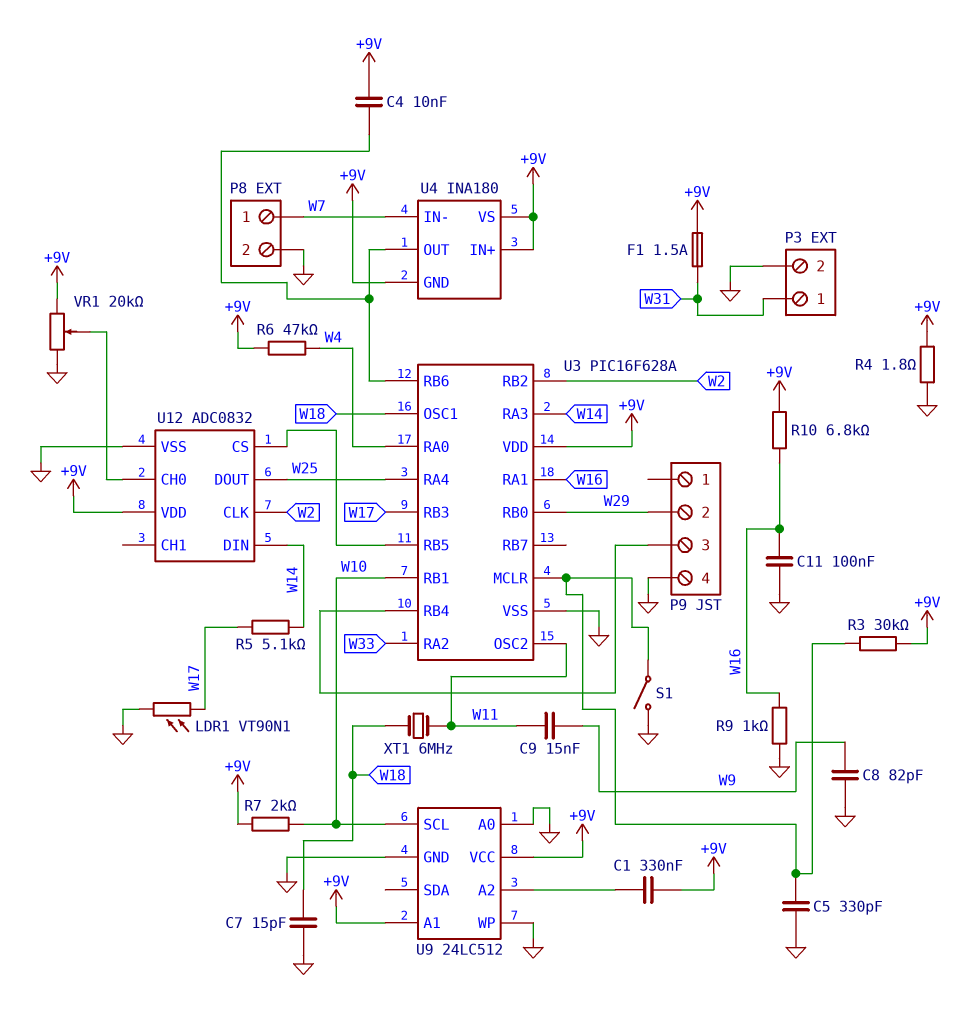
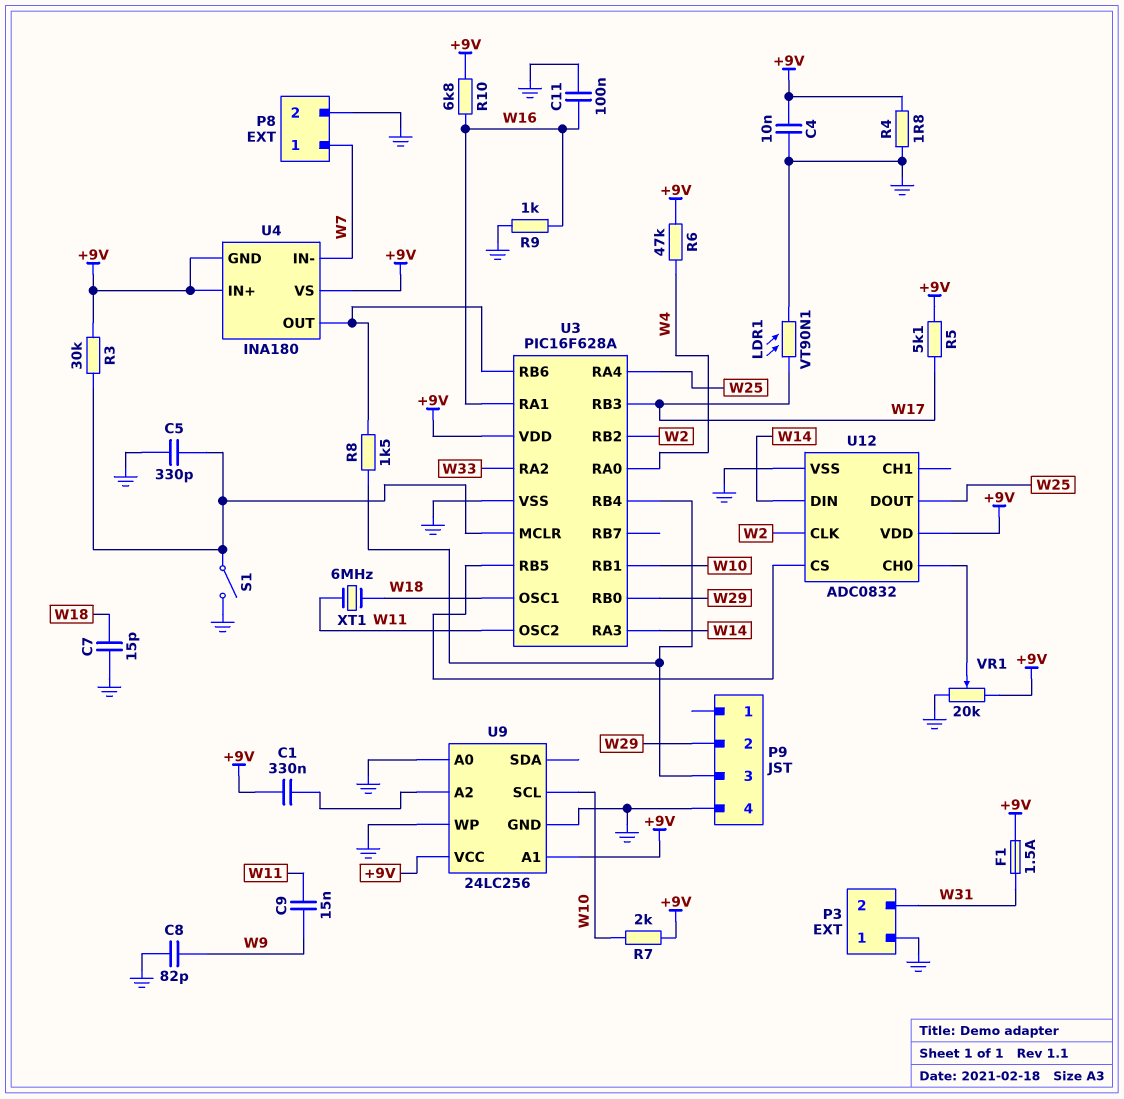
C4: 10nF (+9V, U3/RB6) -> 10nF (+9V, GND)
P3 pin 1: W31 -> GND
P3 pin 2: GND -> W31
R5: 5.1k (W14, W17) -> 5.1k (+9V, W17)
R8: none -> 1.5k (P9/3, U3/RB6)
U9: 24LC512 -> 24LC256

